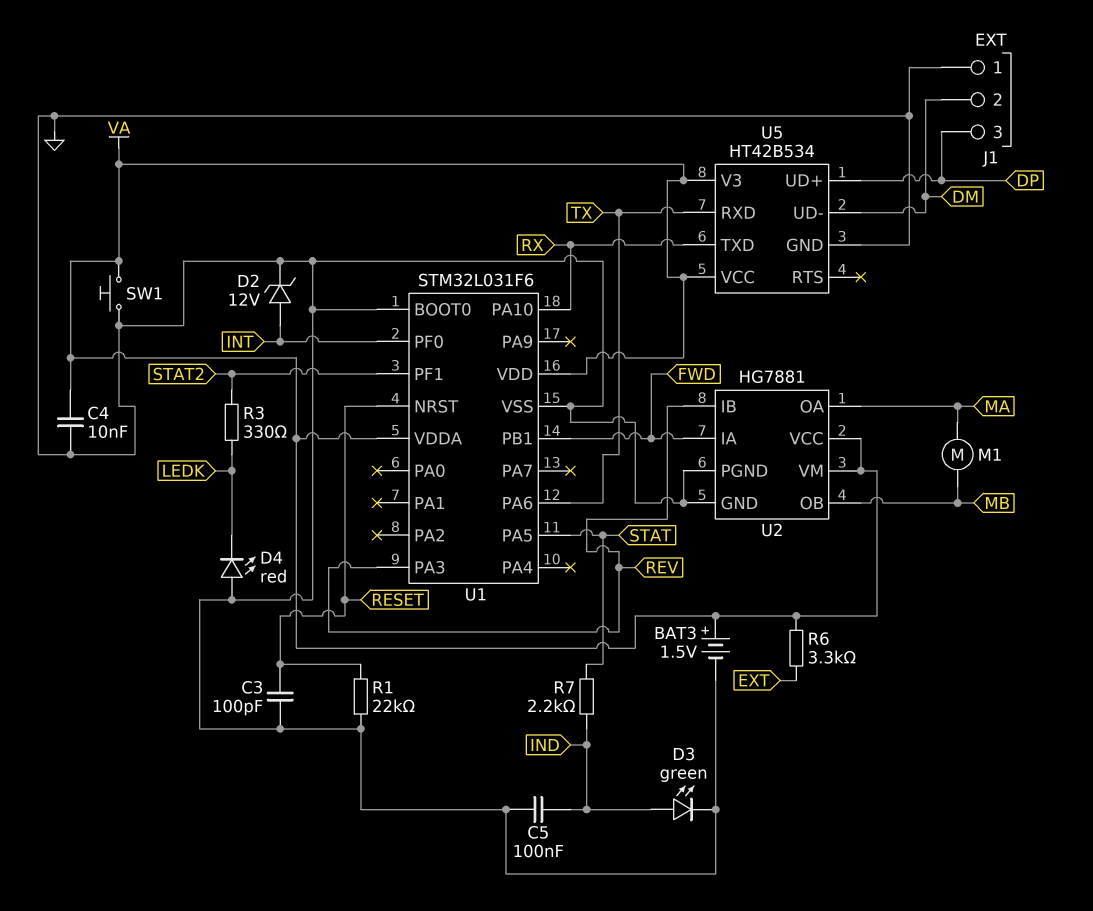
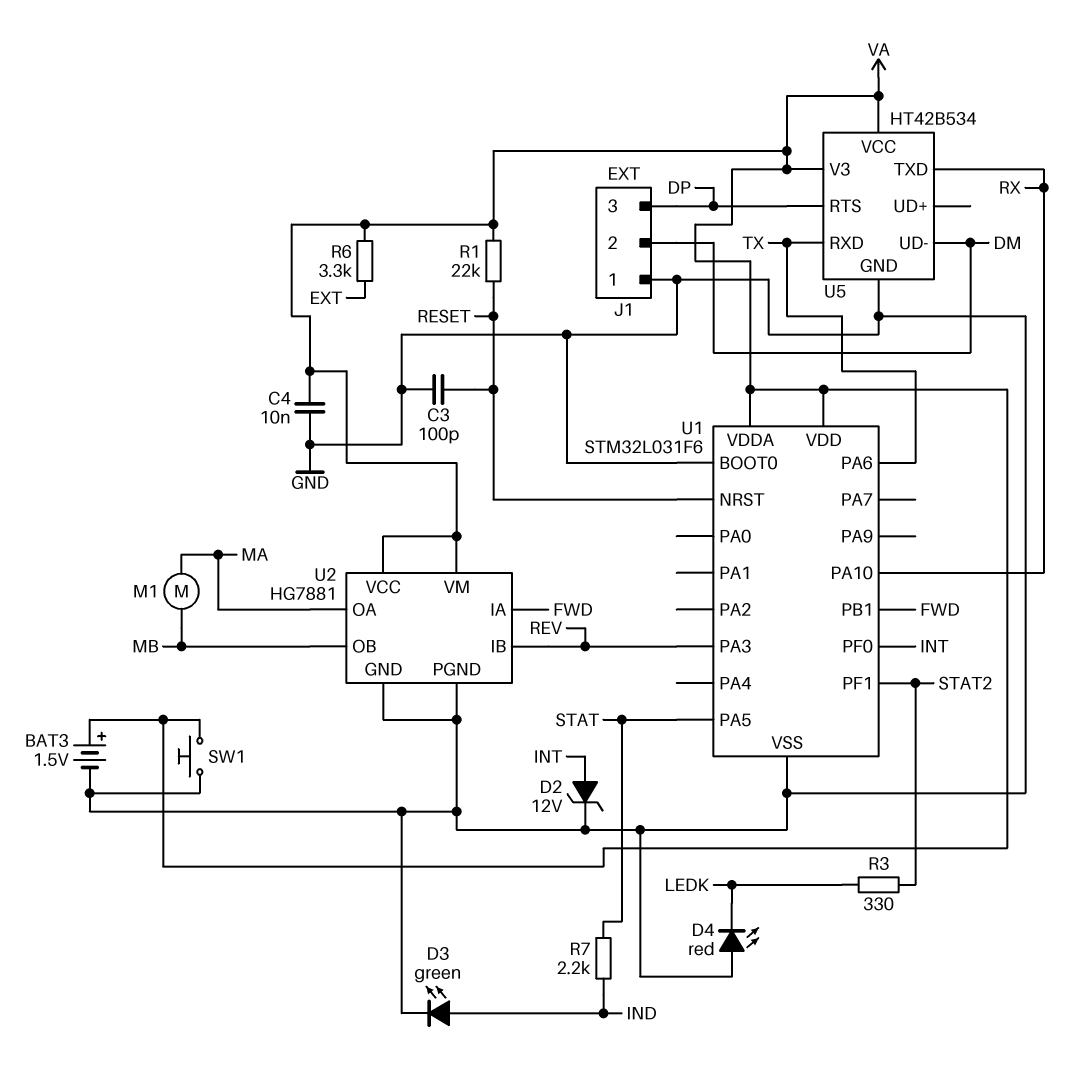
C5: 100nF (GND, IND) -> none
R1: 22k (GND, RESET) -> 22k (RESET, VA)
U5 pin RTS: none -> DP
U5 pin UD+: DP -> none

